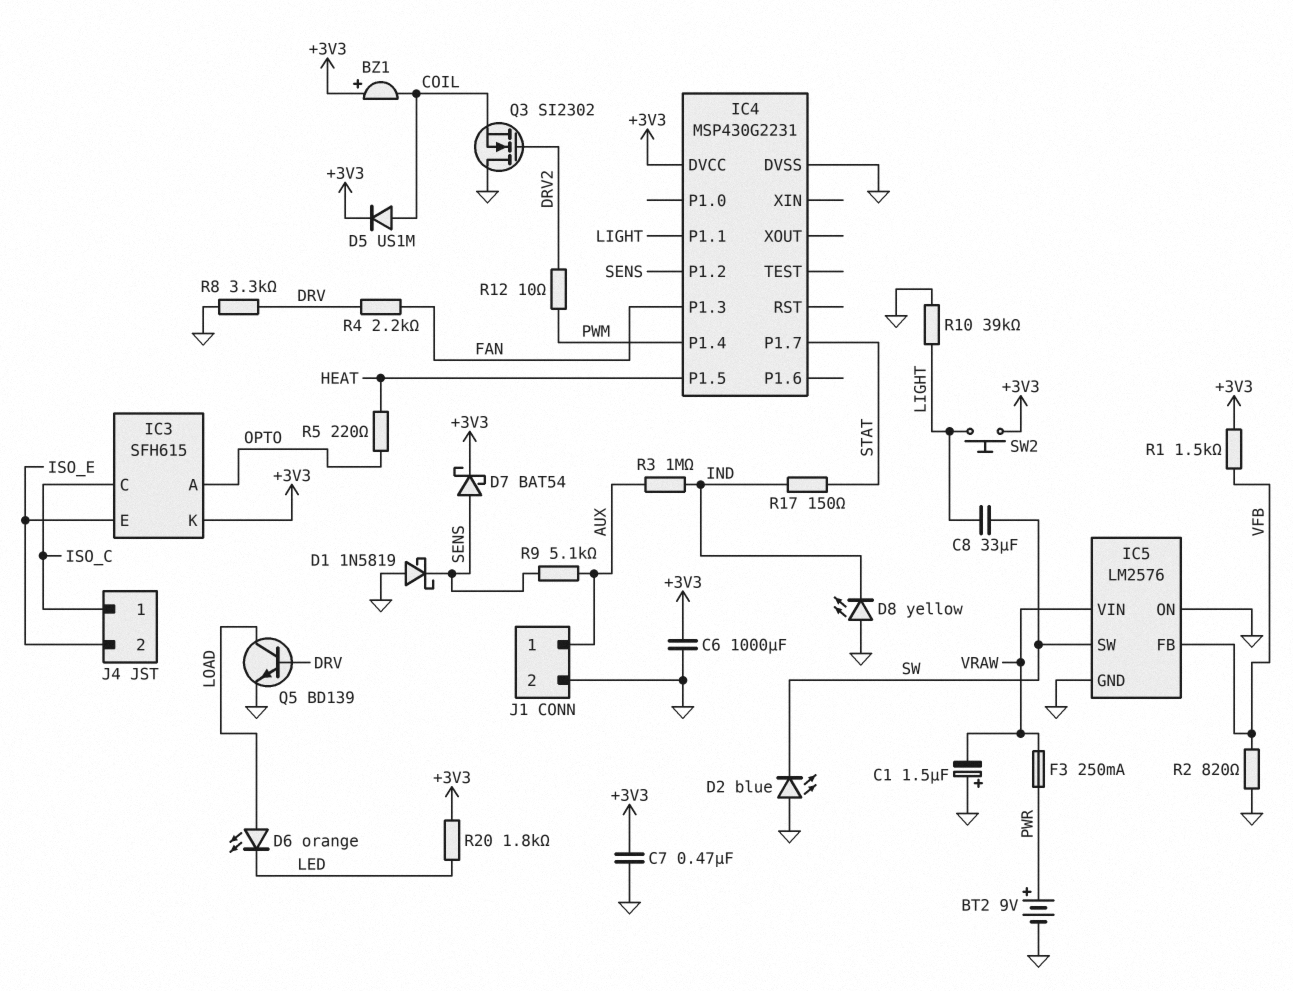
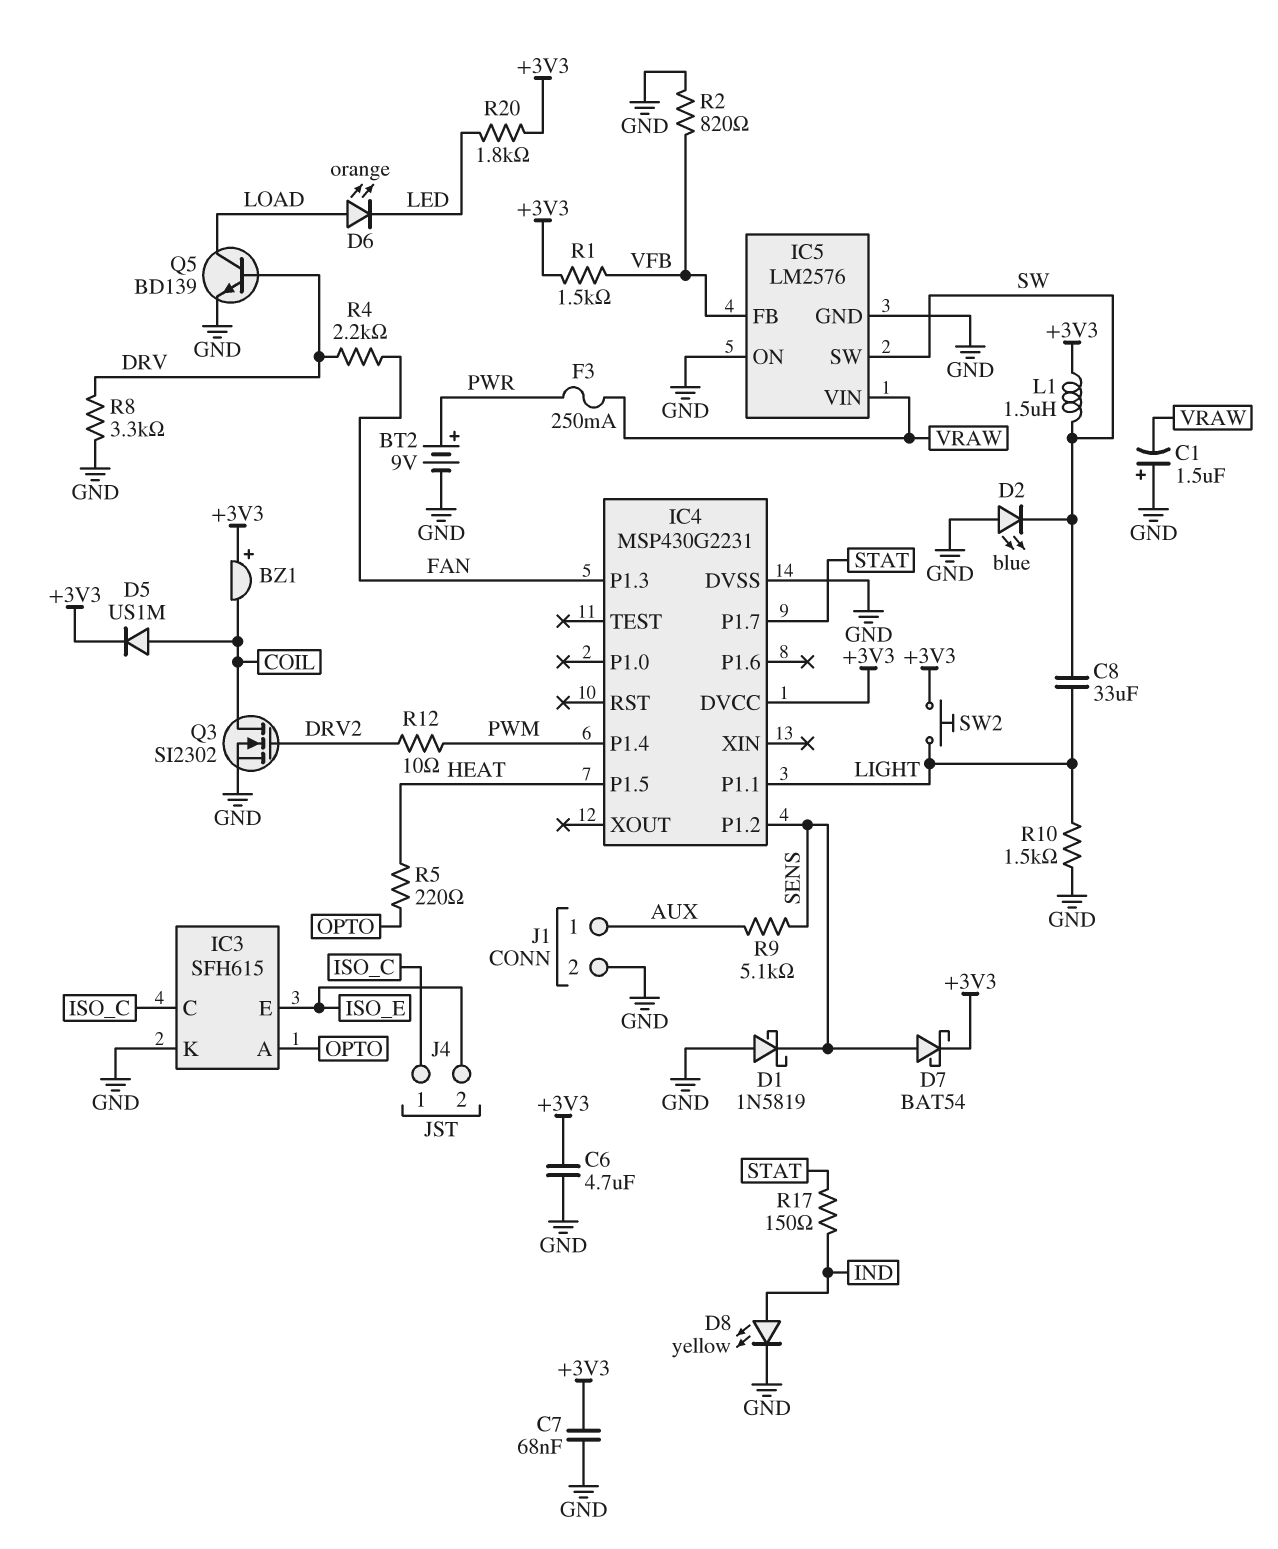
C6: 1000uF (+3V3, GND) -> 4.7uF (+3V3, GND)
C7: 470nF (+3V3, GND) -> 68nF (+3V3, GND)
D8: LED yellow (A GND, K IND) -> LED yellow (A IND, K GND)
IC3 pin K: +3V3 -> GND
L1: none -> 1.5uH (+3V3, SW)
Q3: NMOS SI2302 (G DRV2, D GND, S COIL) -> NMOS SI2302 (G DRV2, D COIL, S GND)
R3: 1M (AUX, IND) -> none
R10: 39k (GND, LIGHT) -> 1.5k (GND, LIGHT)

